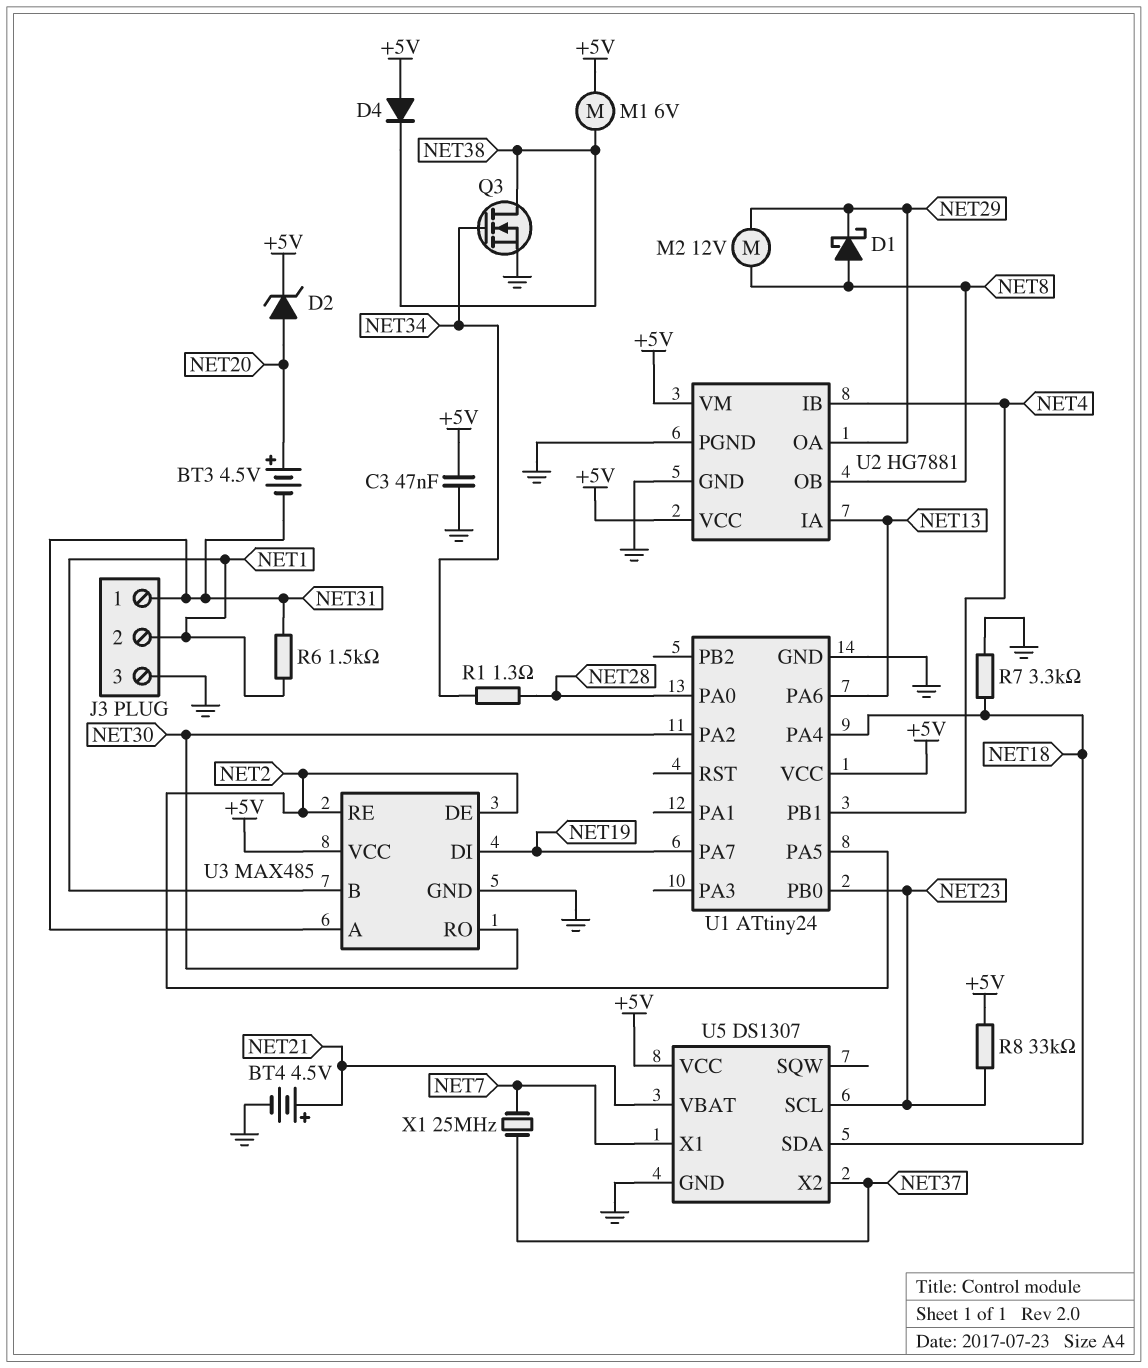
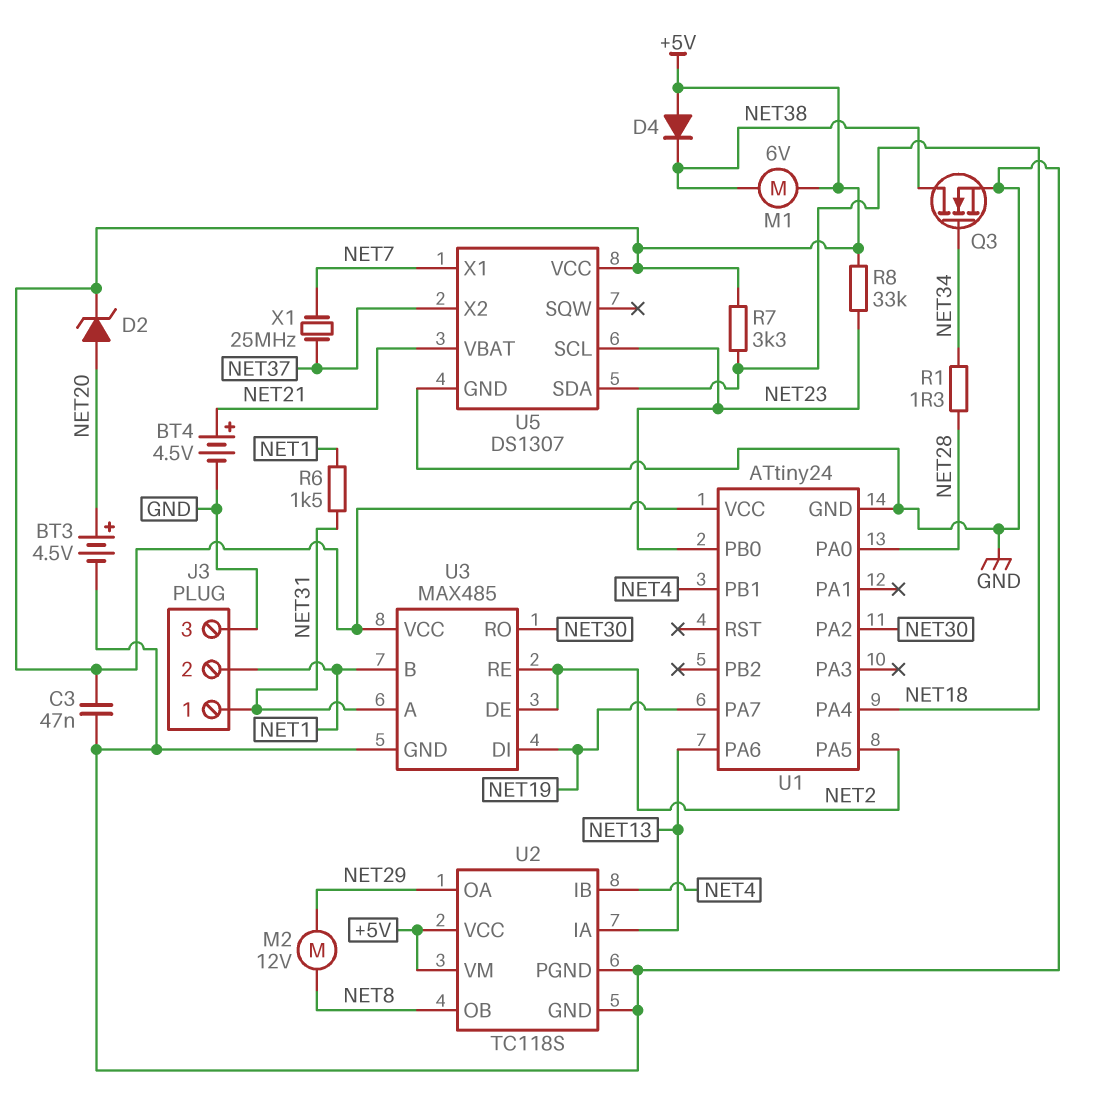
BT3: 4.5V (plus NET20, minus NET31) -> 4.5V (plus NET20, minus GND)
D1: schottky (A NET8, K NET29) -> none
R7: 3.3k (GND, NET18) -> 3.3k (+5V, NET18)
U2: HG7881 -> TC118S

